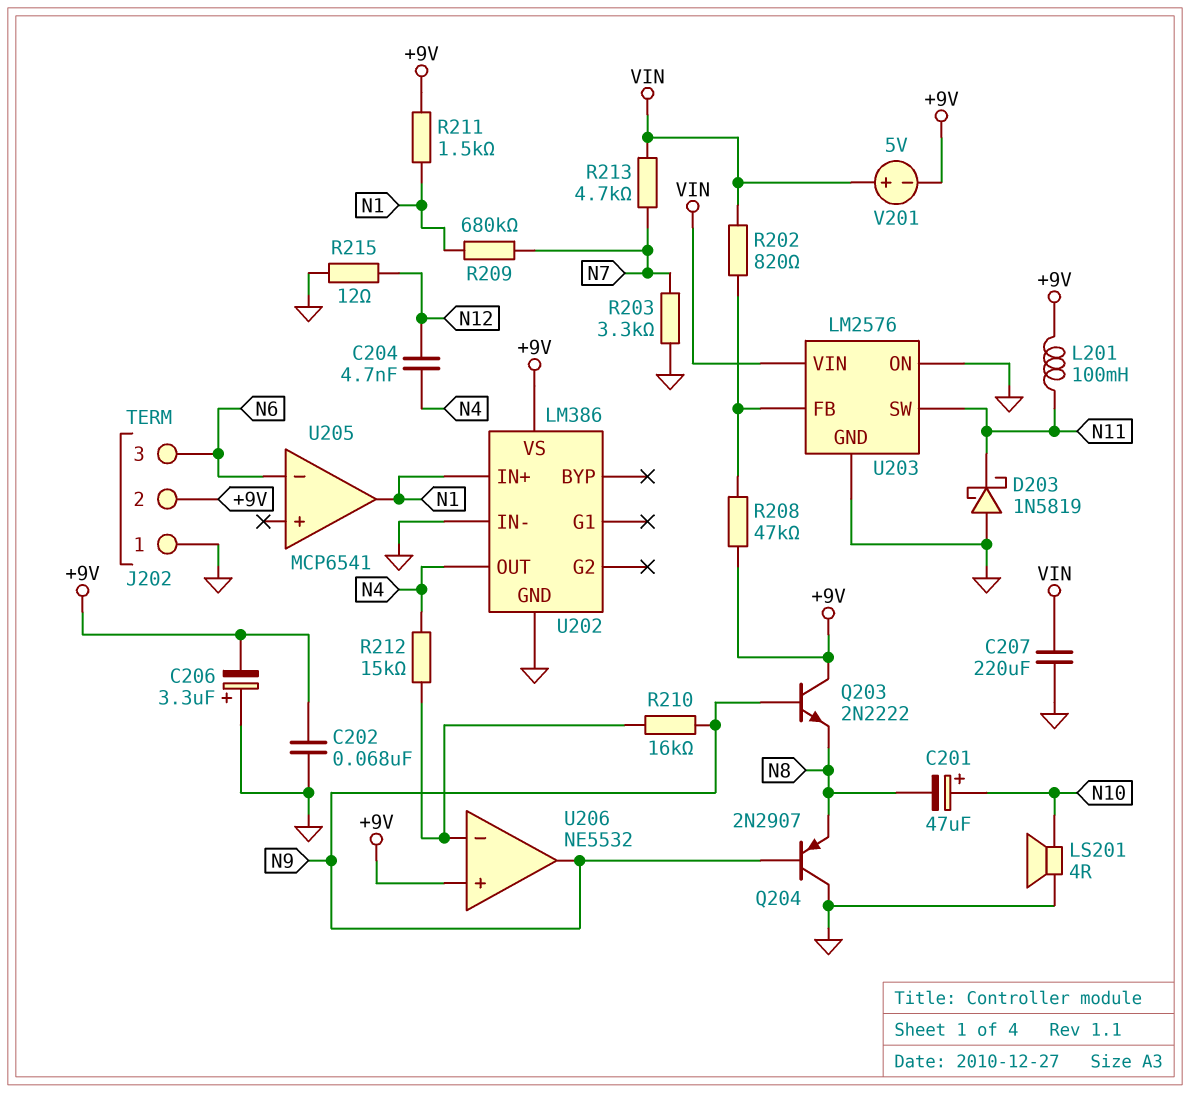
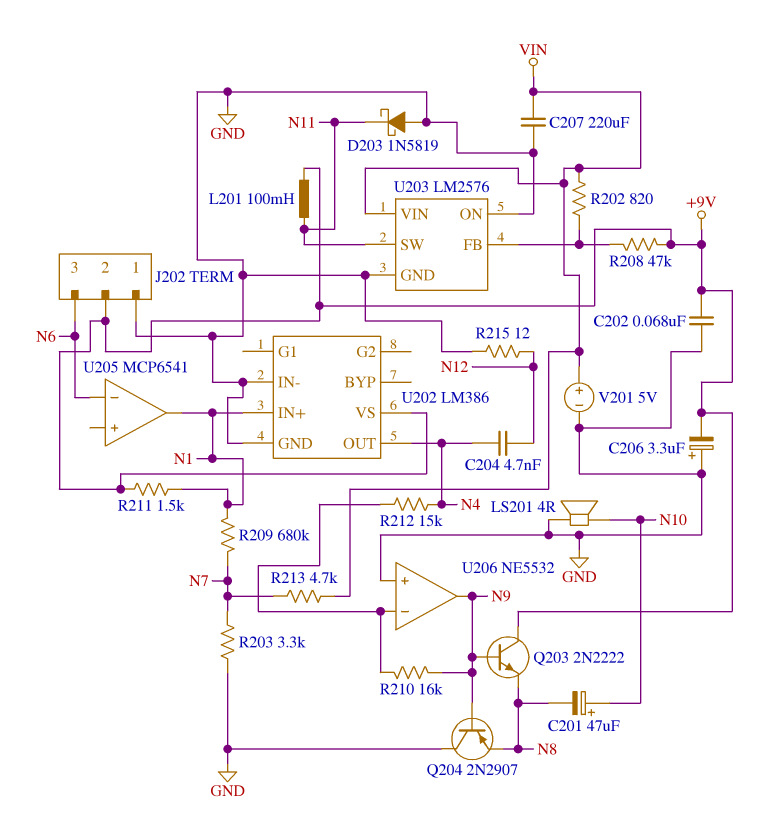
U206 pin in+: +9V -> GND
V201: 5V (plus VIN, minus +9V) -> 5V (plus VIN, minus GND)

